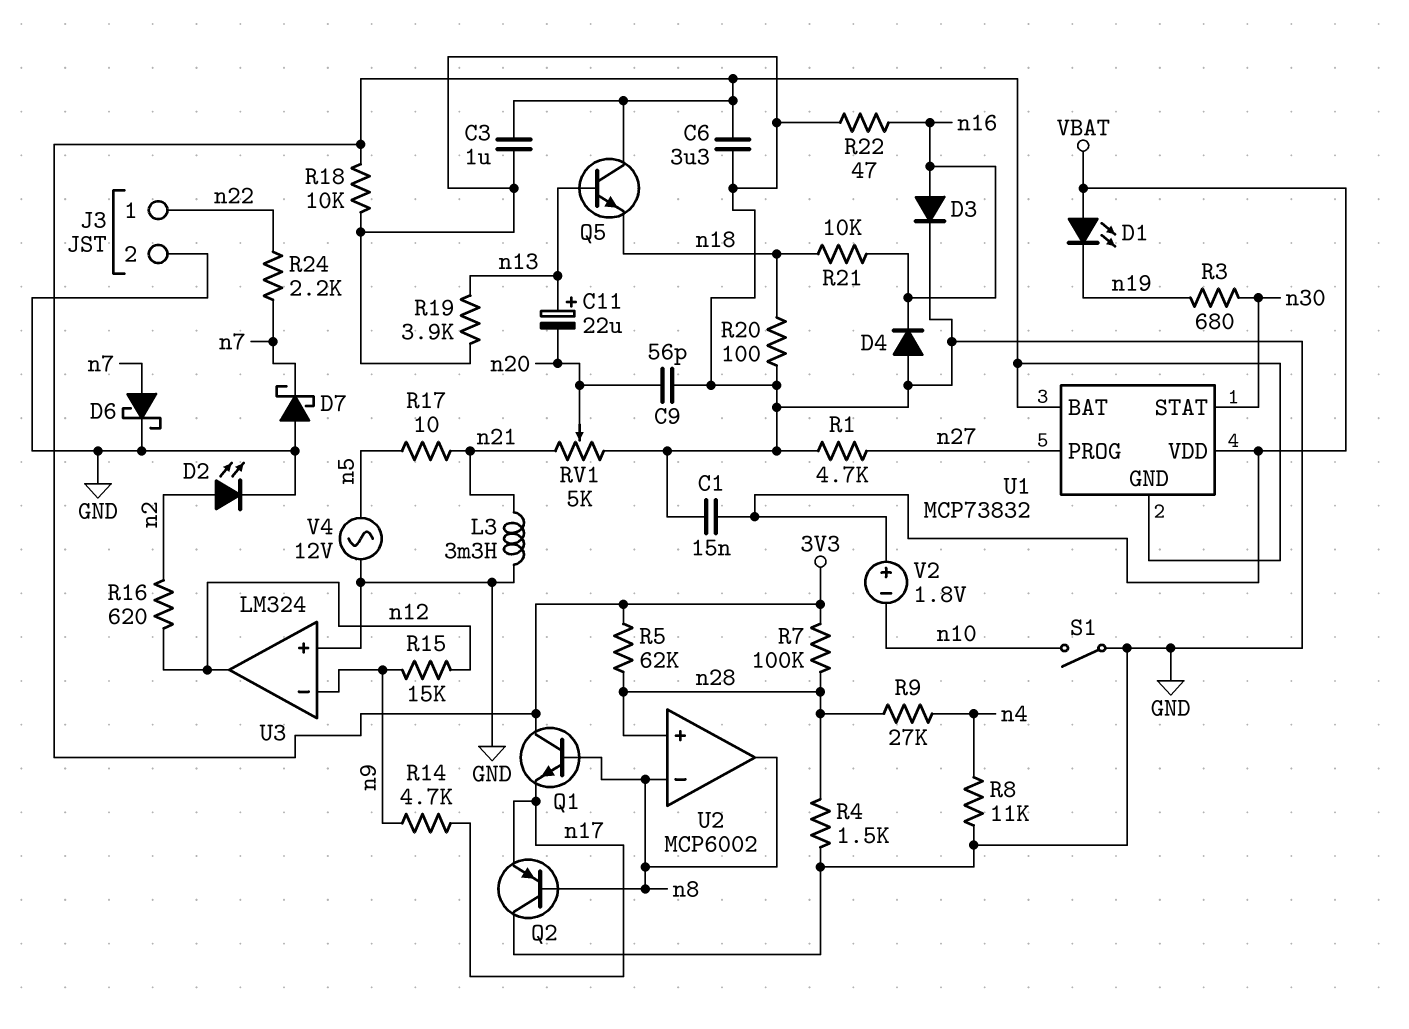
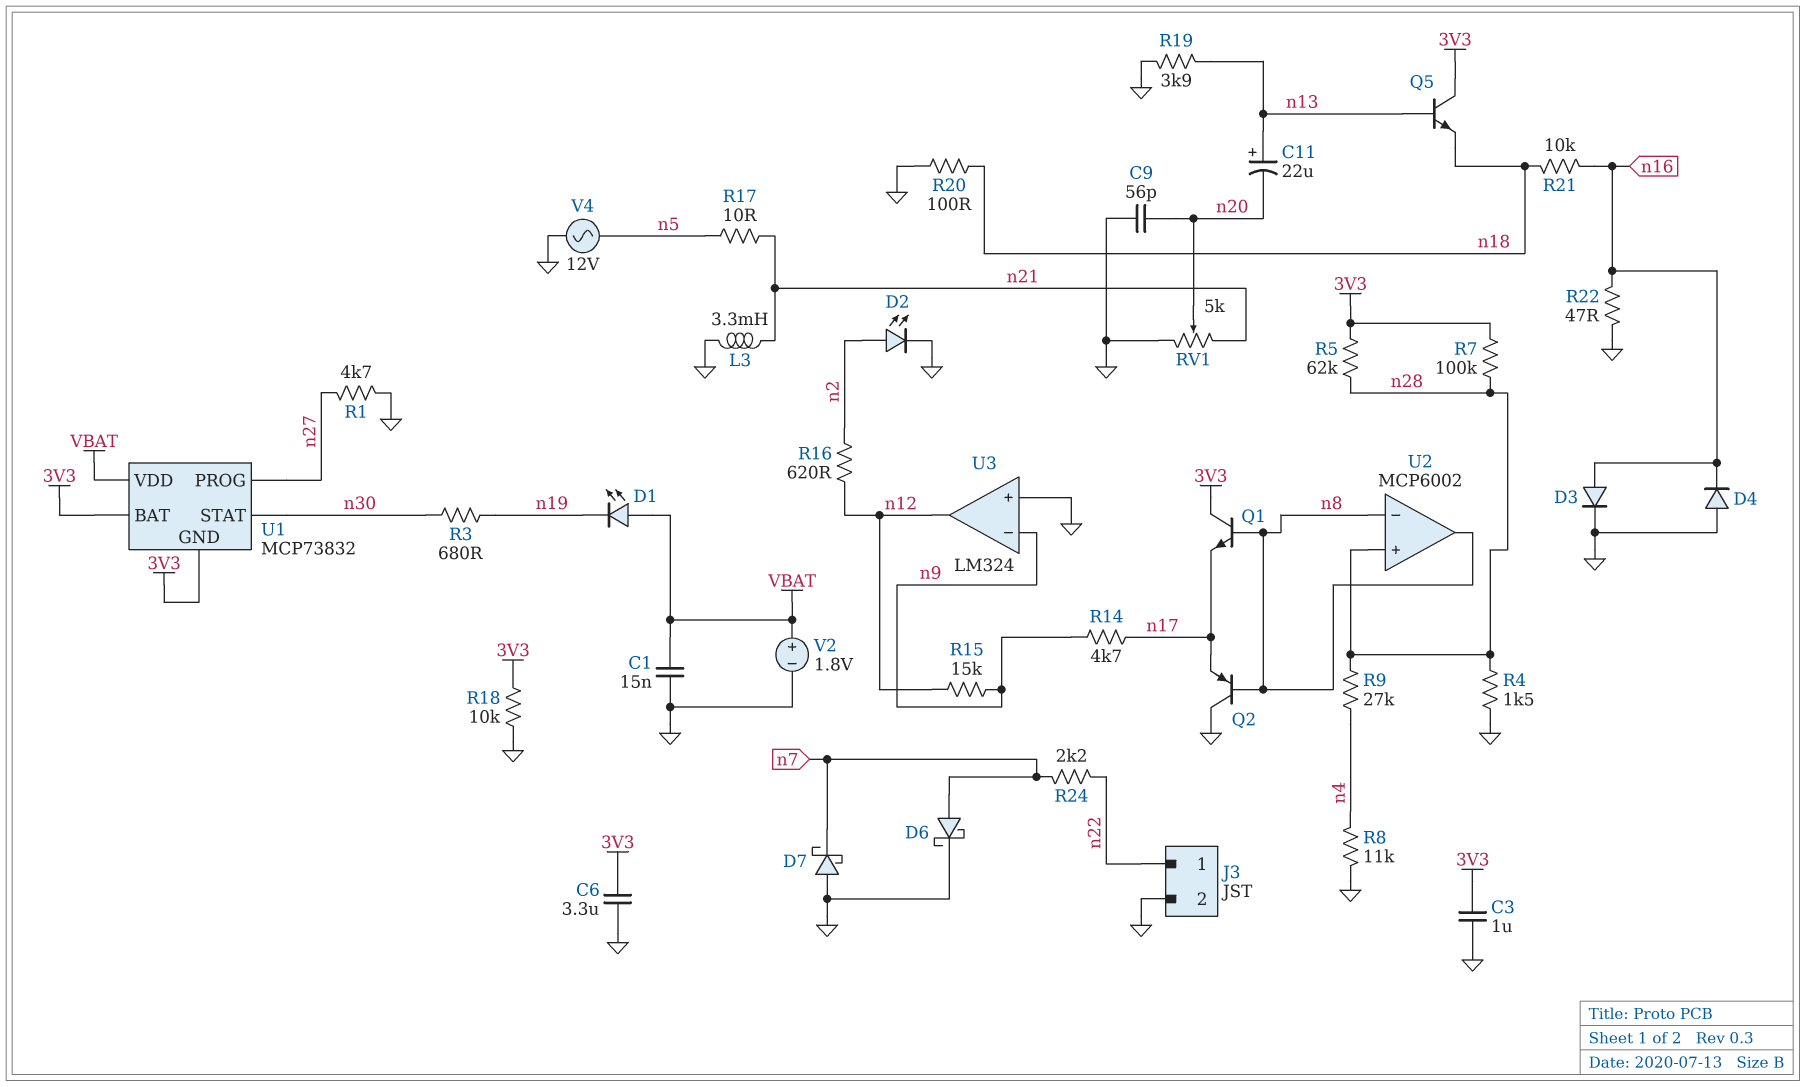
S1: switch (GND, n10) -> none
V2: 1.8V (plus VBAT, minus n10) -> 1.8V (plus VBAT, minus GND)

